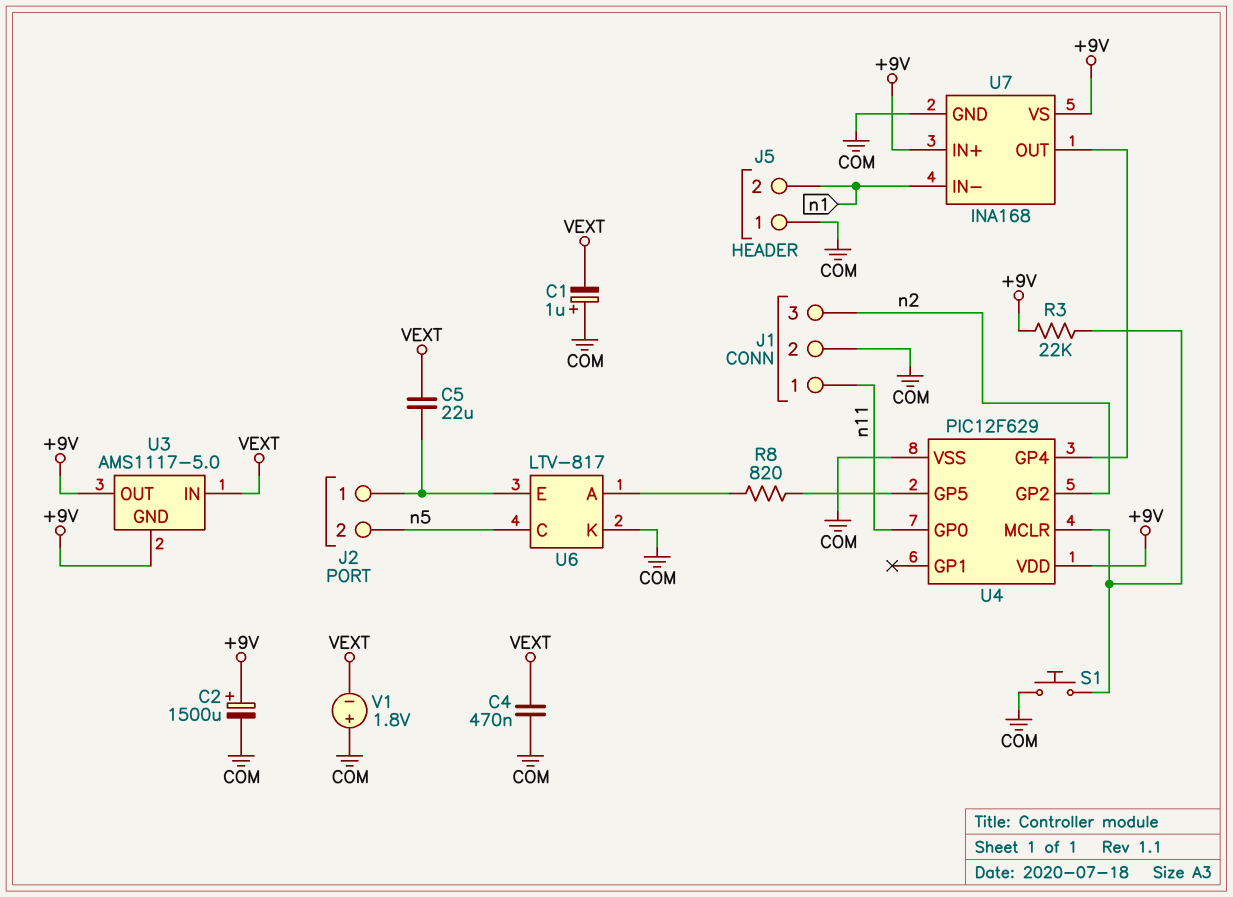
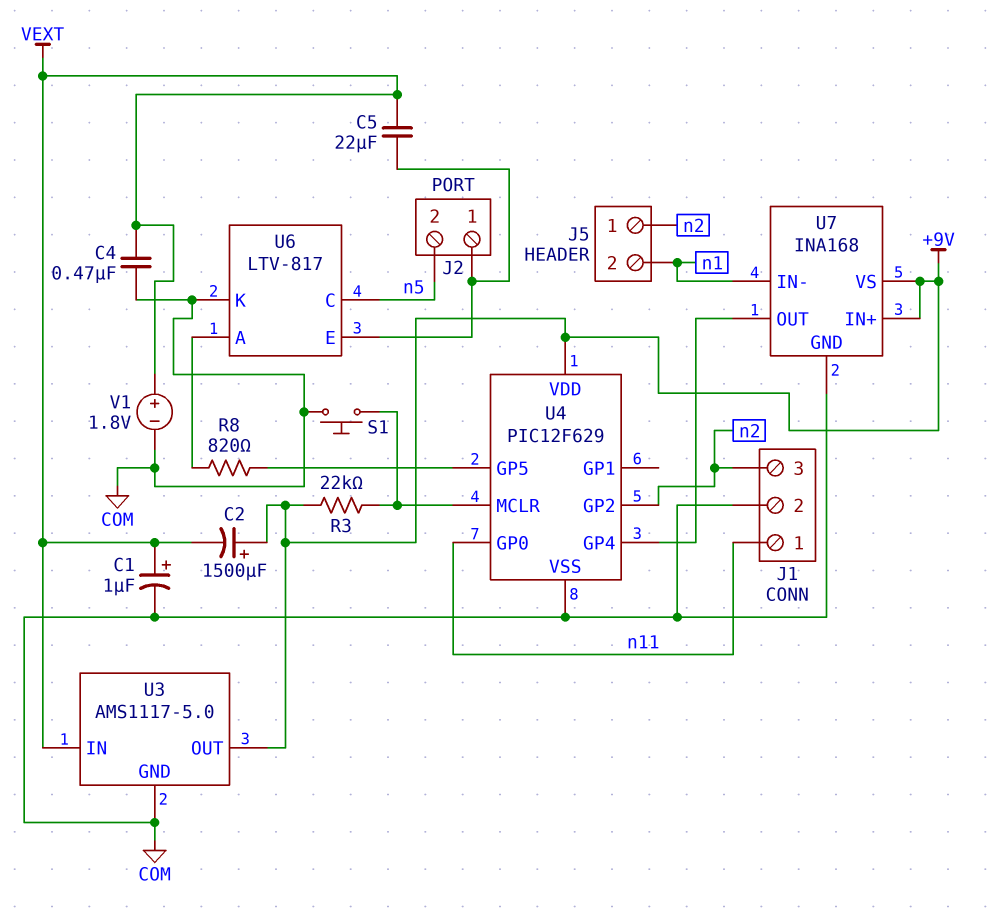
C1: 1uF (plus COM, minus VEXT) -> 1uF (plus VEXT, minus COM)
C2: 1500uF (plus +9V, minus COM) -> 1500uF (plus +9V, minus VEXT)
J5 pin 1: COM -> n2
U3 pin GND: +9V -> COM
V1: 1.8V (plus COM, minus VEXT) -> 1.8V (plus VEXT, minus COM)

